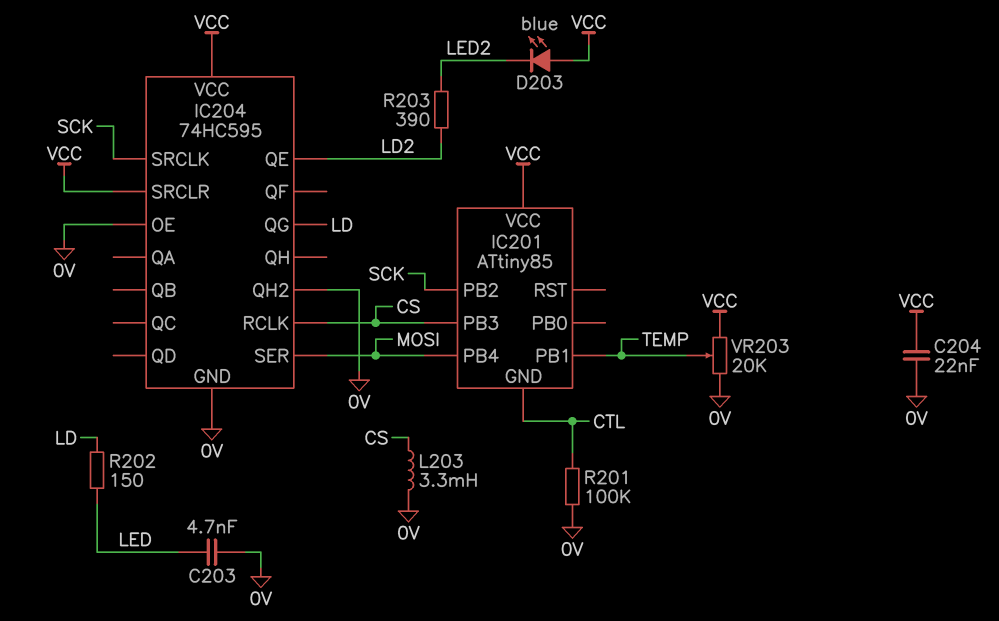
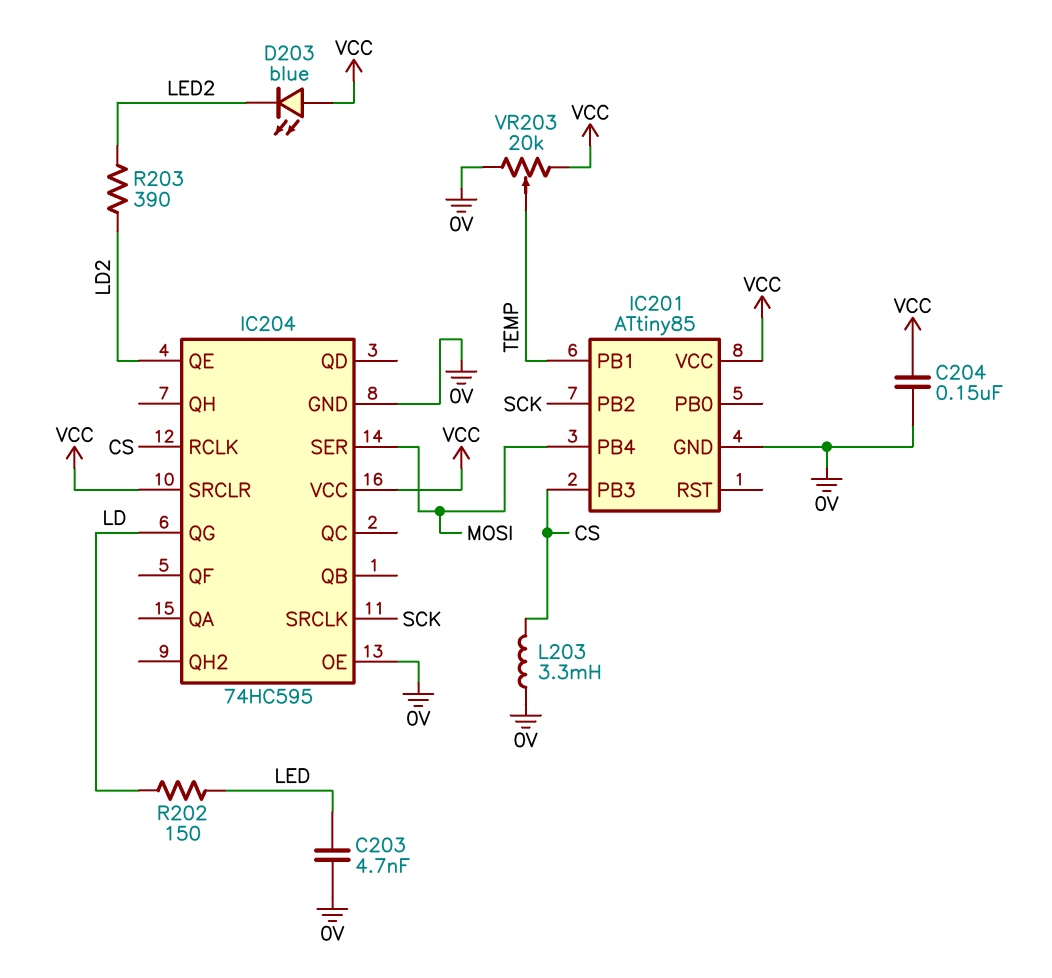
C204: 22nF (0V, VCC) -> 150nF (0V, VCC)
IC201 pin GND: CTL -> 0V
IC204 pin QH2: 0V -> none
R201: 100k (0V, CTL) -> none

